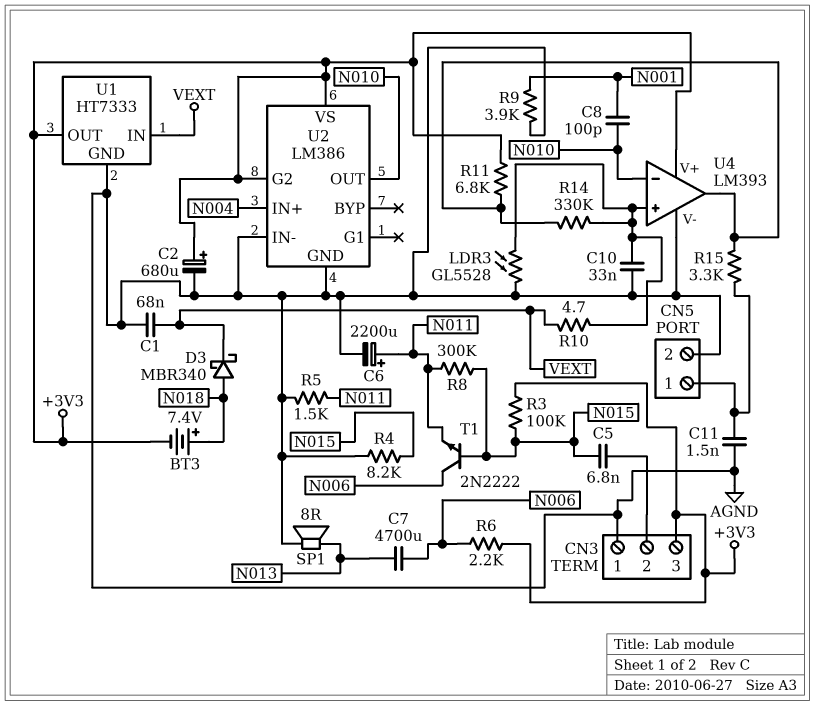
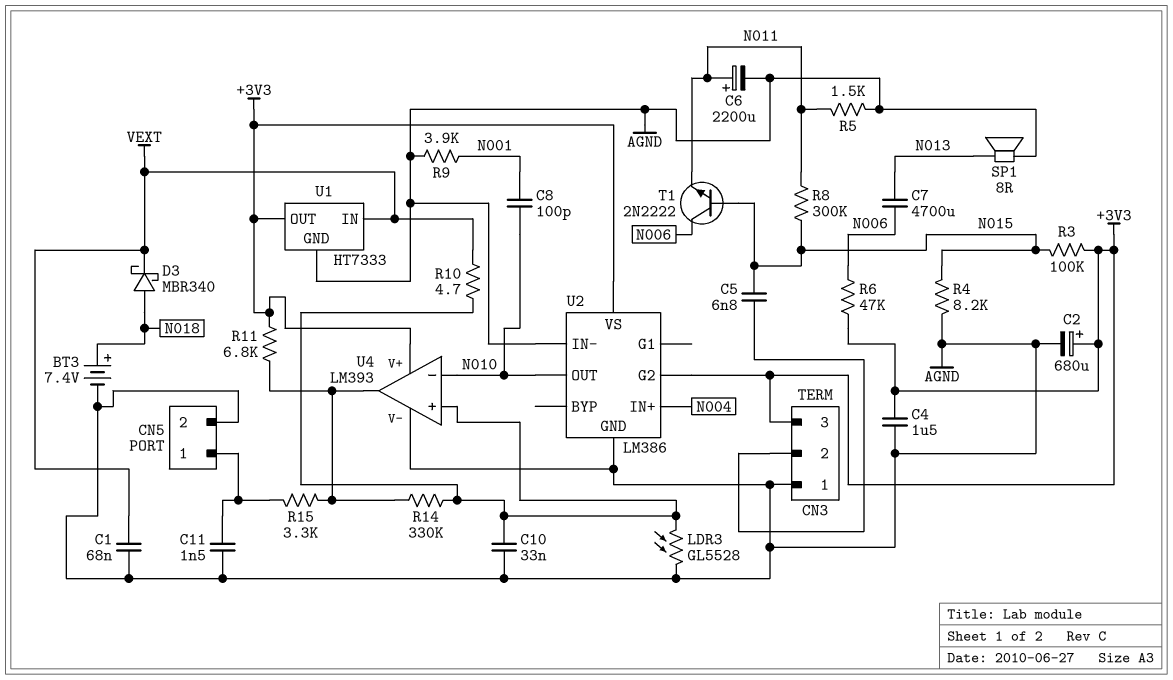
BT3: 7.4V (plus N018, minus +3V3) -> 7.4V (plus N018, minus AGND)
C4: none -> 1.5uF (+3V3, AGND)
R6: 2.2k (+3V3, N006) -> 47k (+3V3, N006)

